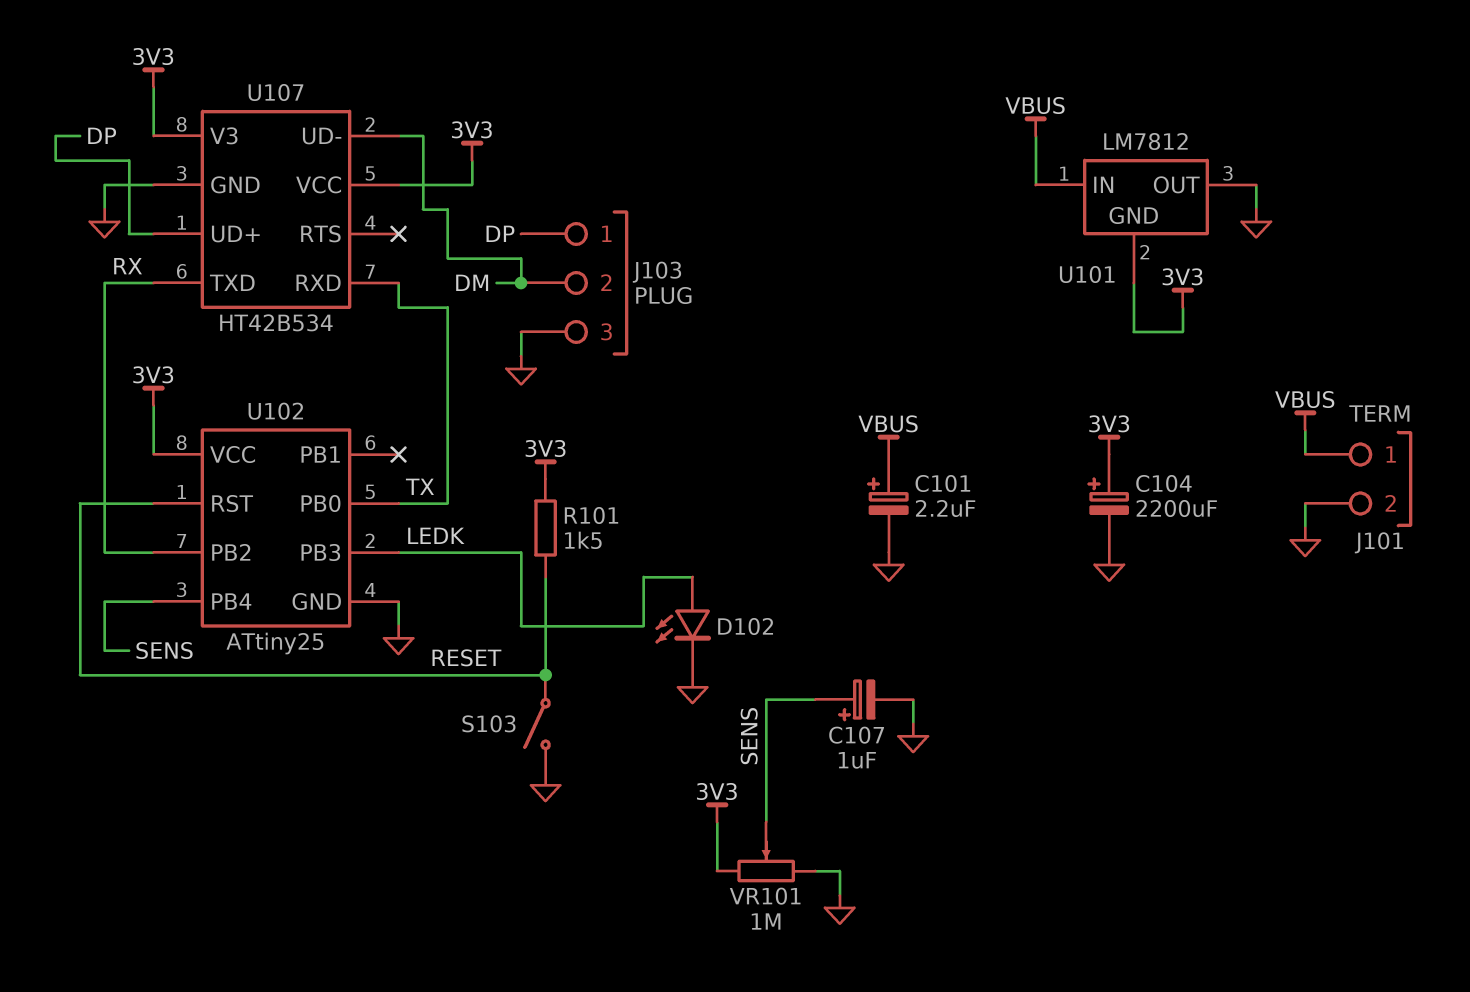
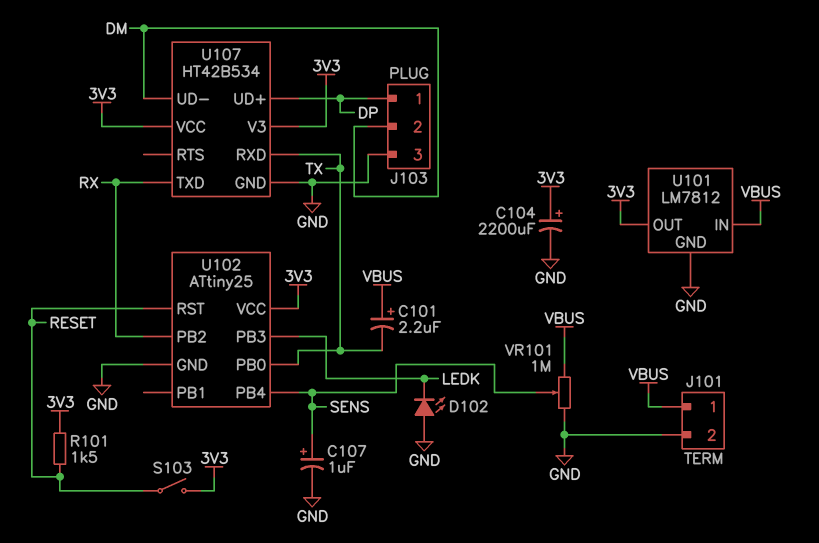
C101: 2.2uF (plus VBUS, minus GND) -> 2.2uF (plus VBUS, minus TX)
D102: LED (A LEDK, K GND) -> LED (A GND, K LEDK)
S103: switch (GND, RESET) -> switch (3V3, RESET)
U101 pin GND: 3V3 -> GND
U101 pin OUT: GND -> 3V3
VR101: 1M (3V3, GND, wiper SENS) -> 1M (GND, VBUS, wiper SENS)

